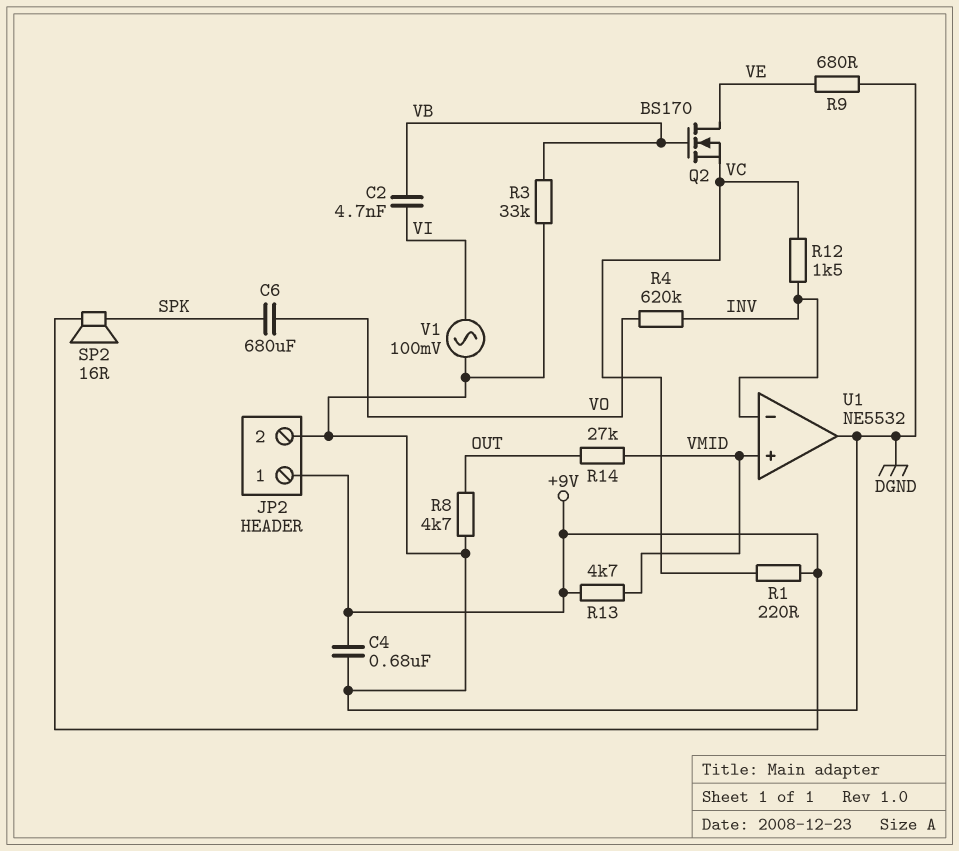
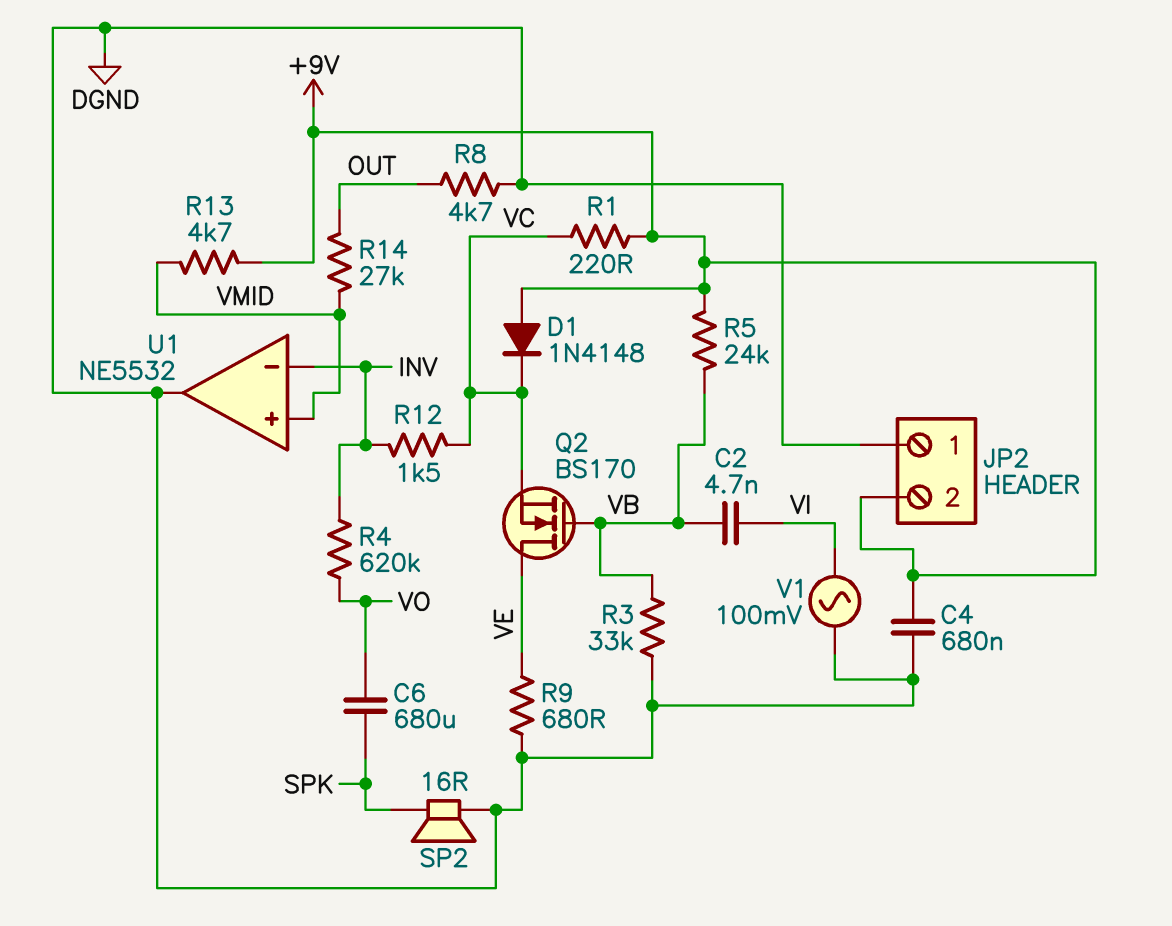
D1: none -> diode 1N4148 (A +9V, K VC)
JP2 pin 1: +9V -> DGND
JP2 pin 2: DGND -> +9V
R5: none -> 24k (+9V, VB)
SP2: speaker 16R (+9V, SPK) -> speaker 16R (DGND, SPK)

